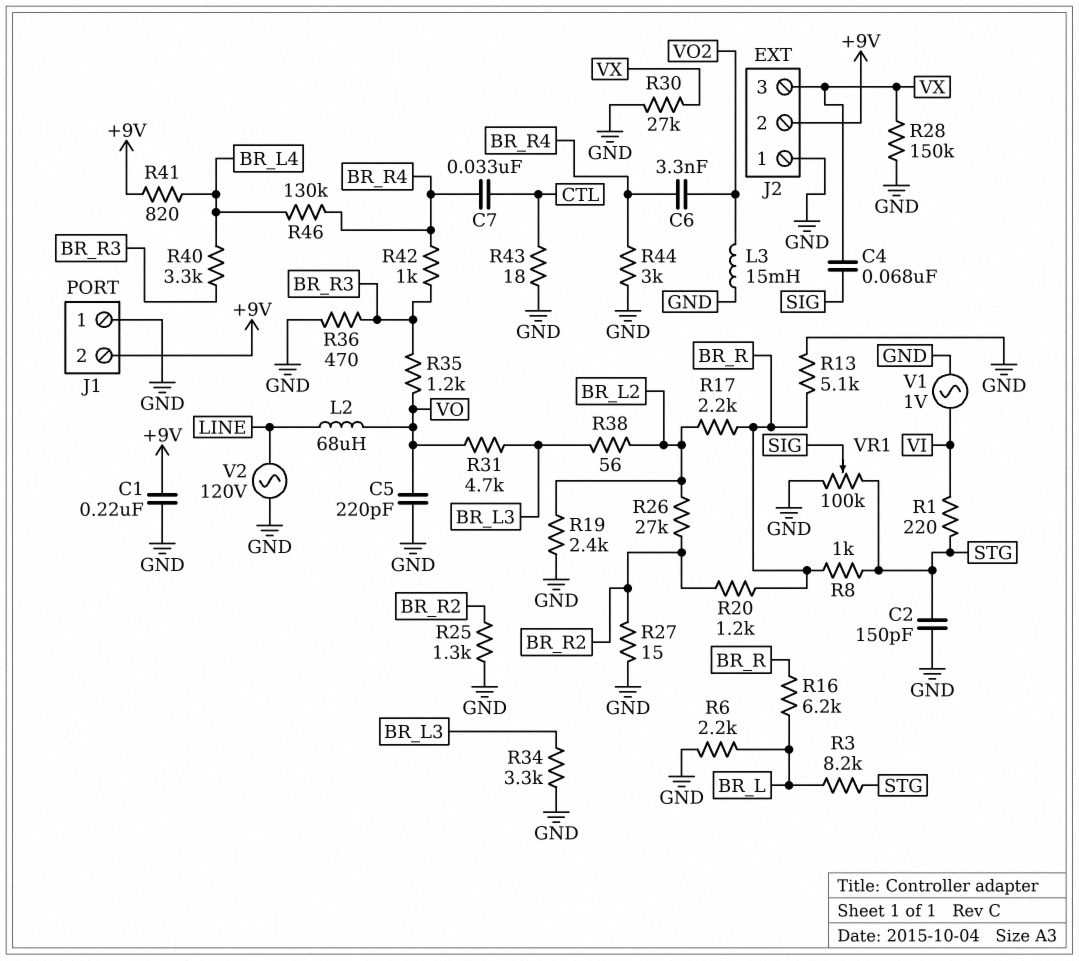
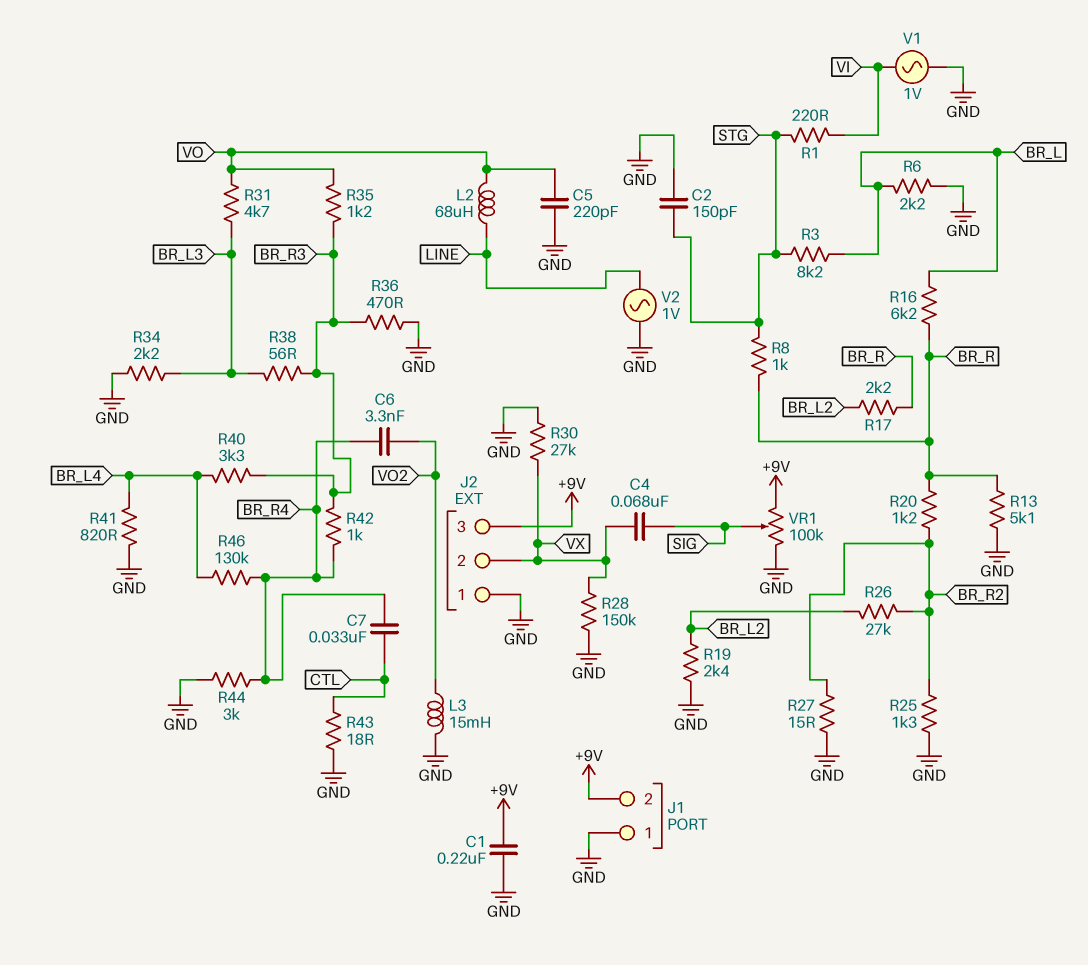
J2 pin 2: +9V -> VX
J2 pin 3: VX -> +9V
R34: 3.3k (BR_L3, GND) -> 2.2k (BR_L3, GND)
R38: 56 (BR_L2, BR_L3) -> 56 (BR_L3, BR_R3)
R41: 820 (+9V, BR_L4) -> 820 (BR_L4, GND)
V2: AC 120V (GND, LINE) -> AC 1V (GND, LINE)
VR1: 100k (GND, STG, wiper SIG) -> 100k (+9V, GND, wiper SIG)

